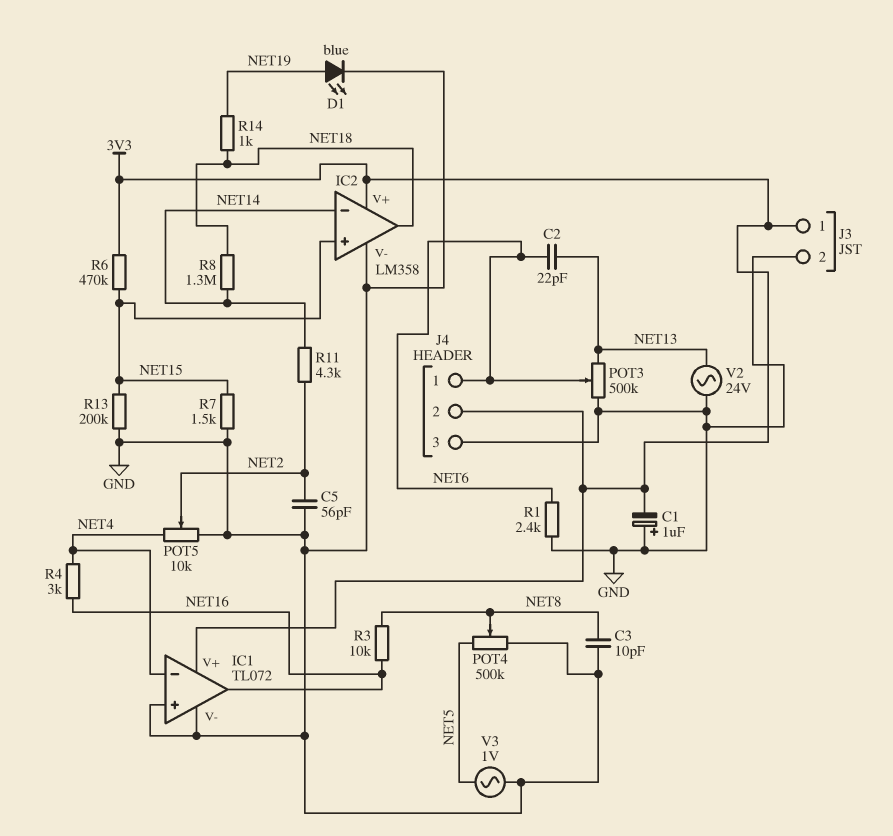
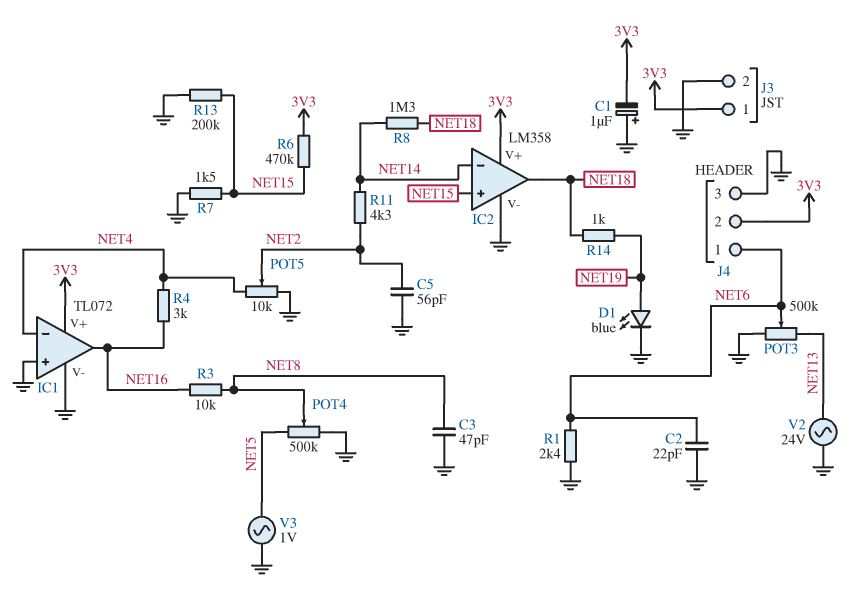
C2: 22pF (NET6, NET13) -> 22pF (GND, NET6)
C3: 10pF (GND, NET8) -> 47pF (GND, NET8)

